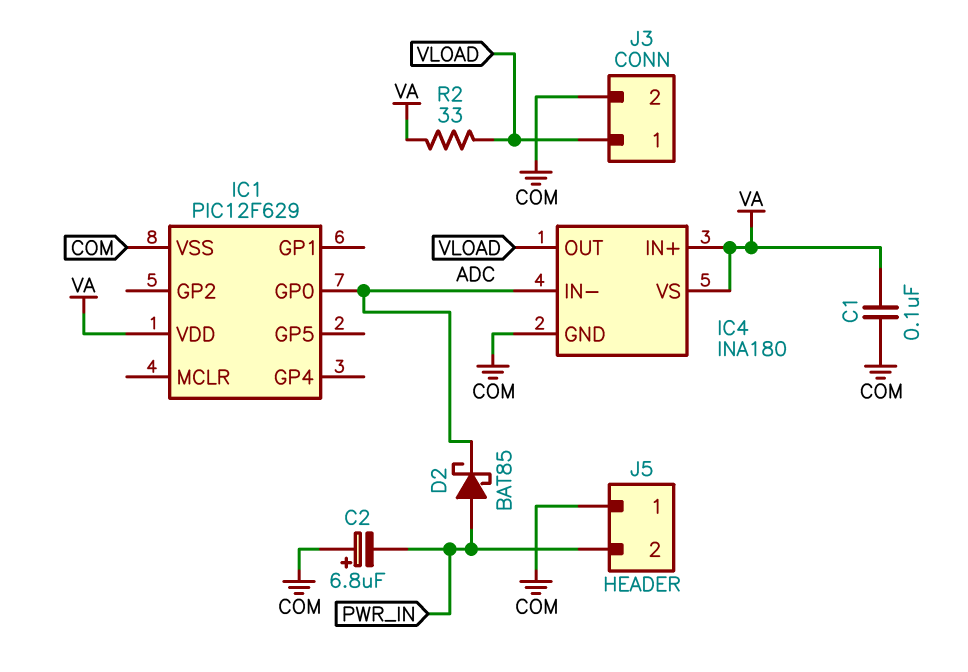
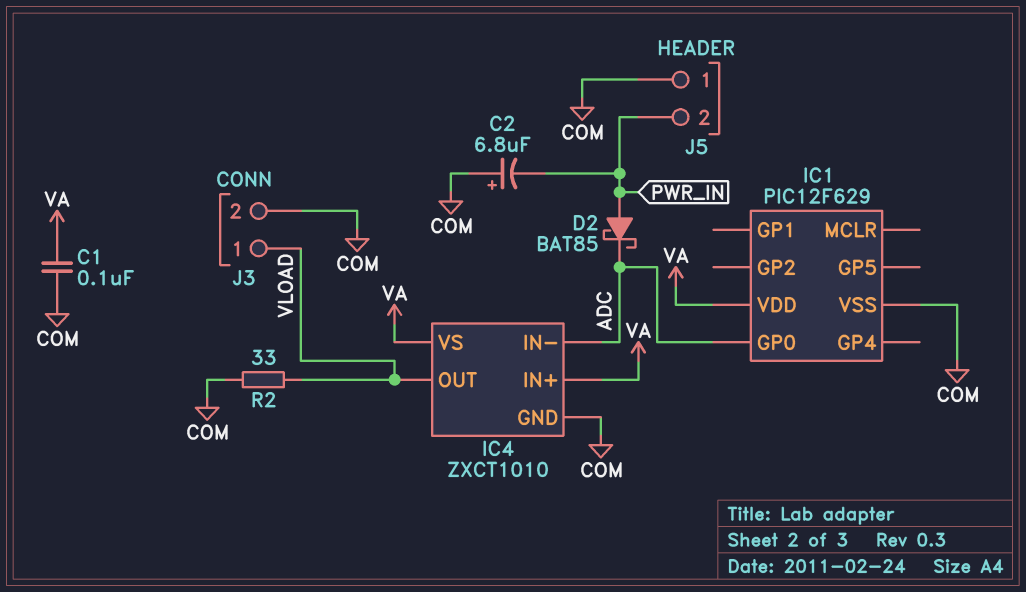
IC4: INA180 -> ZXCT1010
R2: 33 (VA, VLOAD) -> 33 (COM, VLOAD)

